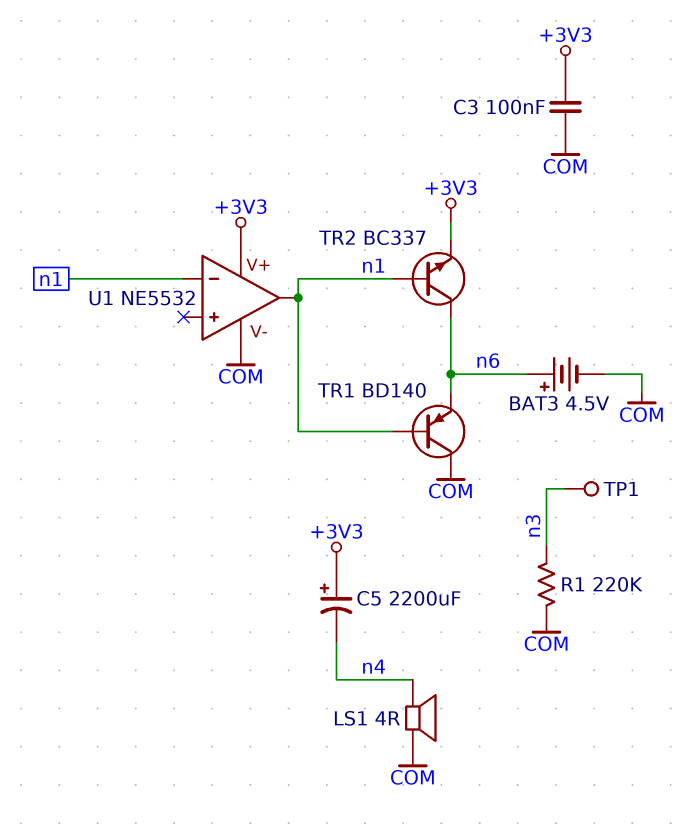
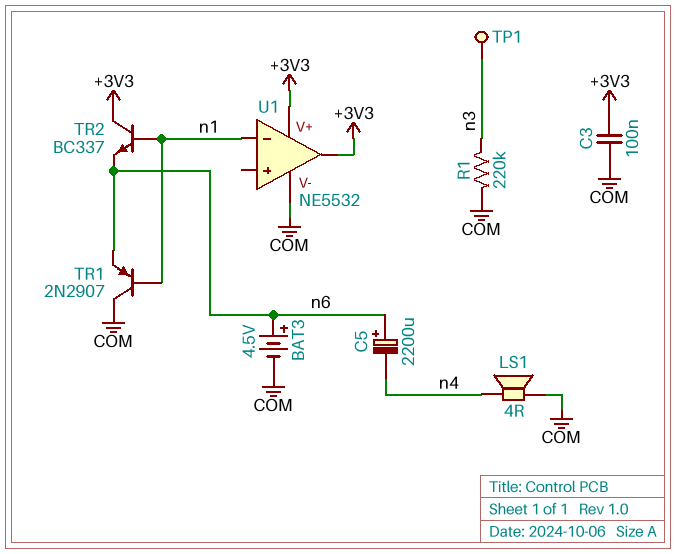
C5: 2200uF (plus +3V3, minus n4) -> 2200uF (plus n6, minus n4)
TR1: PNP BD140 (B n1, C COM, E n6) -> PNP 2N2907 (B n1, C COM, E n6)
TR2: NPN BC337 (B n1, C n6, E +3V3) -> NPN BC337 (B n1, C +3V3, E n6)
U1 pin out: n1 -> +3V3

